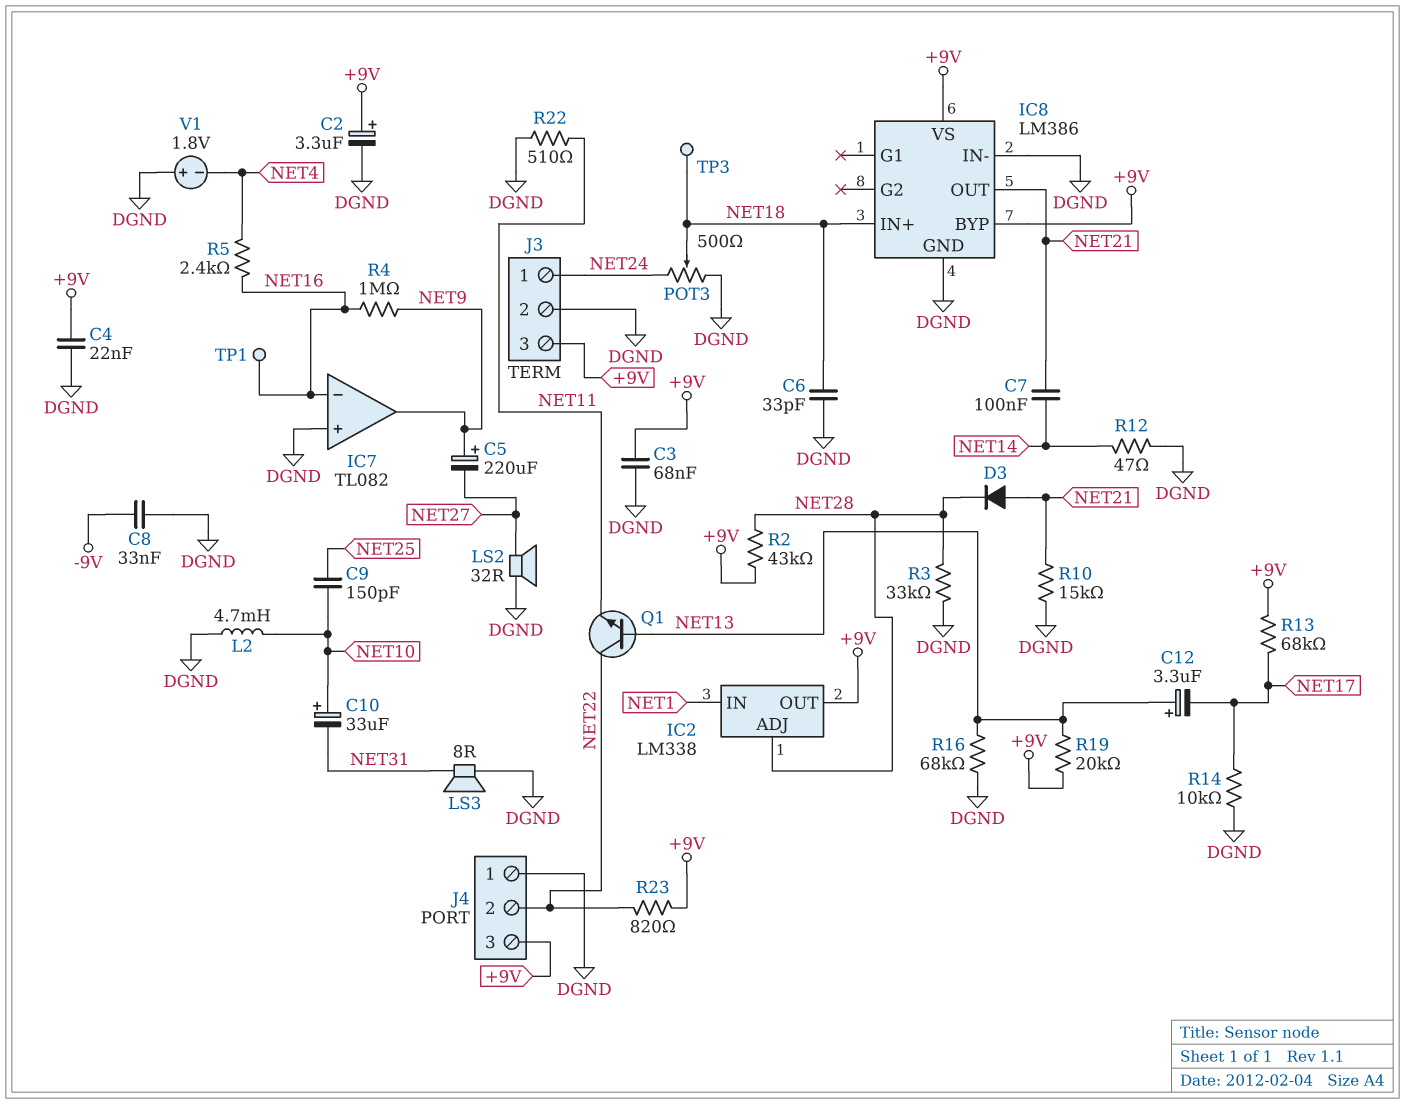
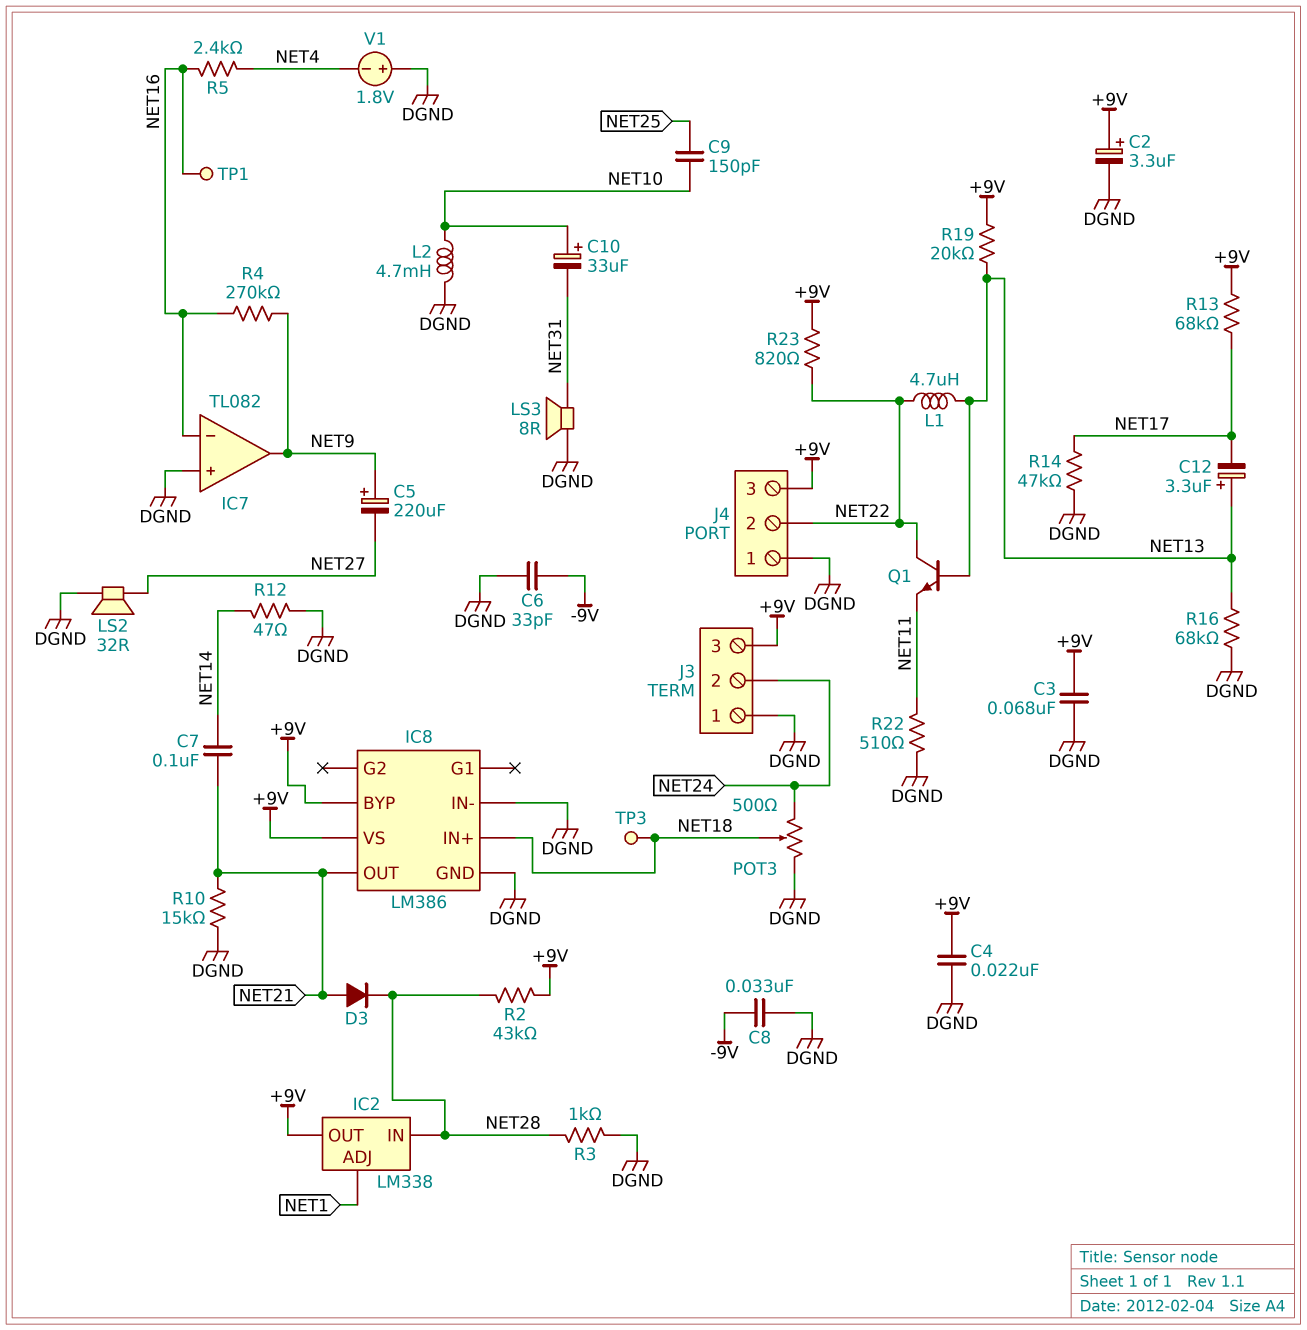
C6: 33pF (DGND, NET18) -> 33pF (-9V, DGND)
IC2 pin ADJ: NET28 -> NET1
IC2 pin IN: NET1 -> NET28
J3 pin 1: NET24 -> DGND
J3 pin 2: DGND -> NET24
L1: none -> 4.7uH (NET13, NET22)
R3: 33k (DGND, NET28) -> 1k (DGND, NET28)
R4: 1M (NET9, NET16) -> 270k (NET9, NET16)
R14: 10k (DGND, NET17) -> 47k (DGND, NET17)

